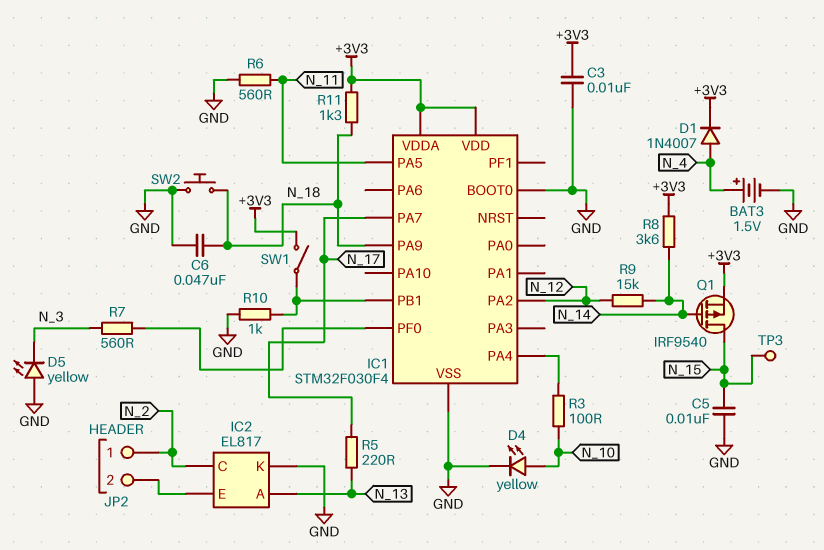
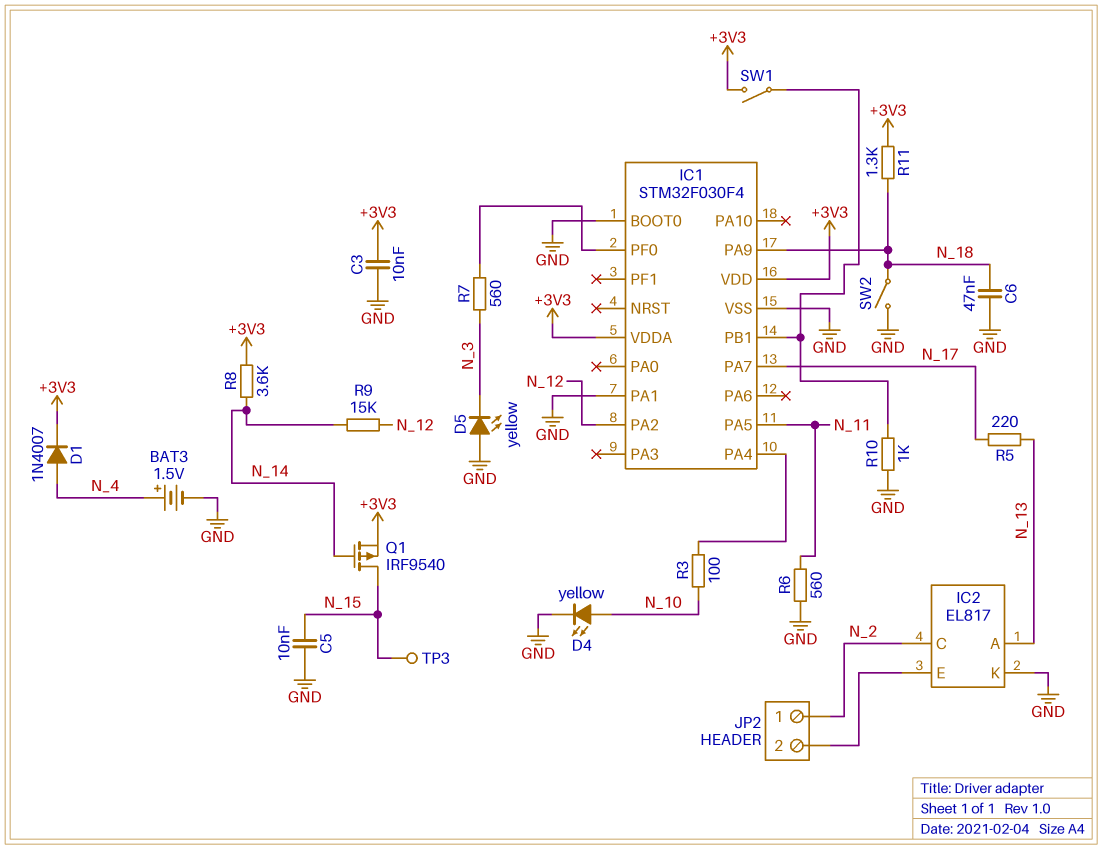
IC1 pin PA1: none -> GND
SW2: button (GND, N_18) -> switch (GND, N_18)

